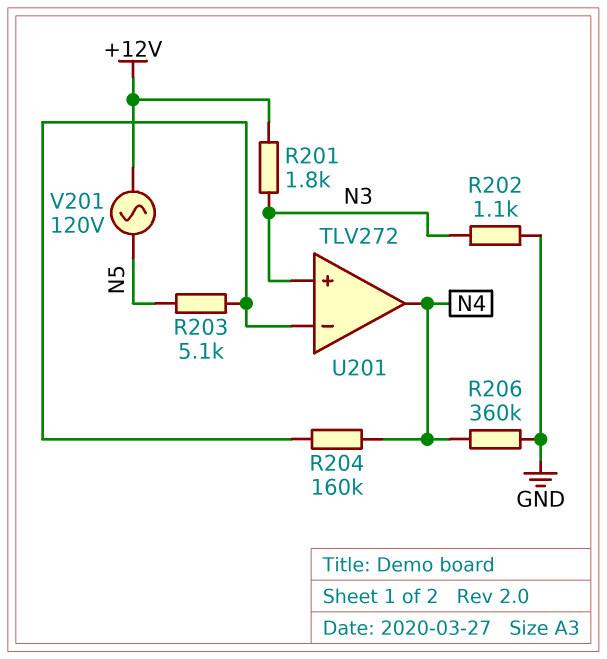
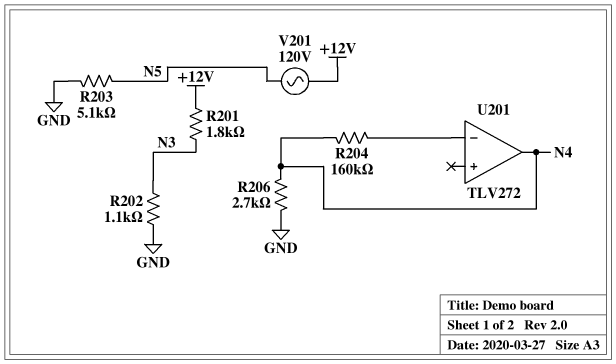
R203: 5.1k (N5, U201/in-) -> 5.1k (GND, N5)
R206: 360k (GND, N4) -> 2.7k (GND, N4)
U201 pin in+: N3 -> none

